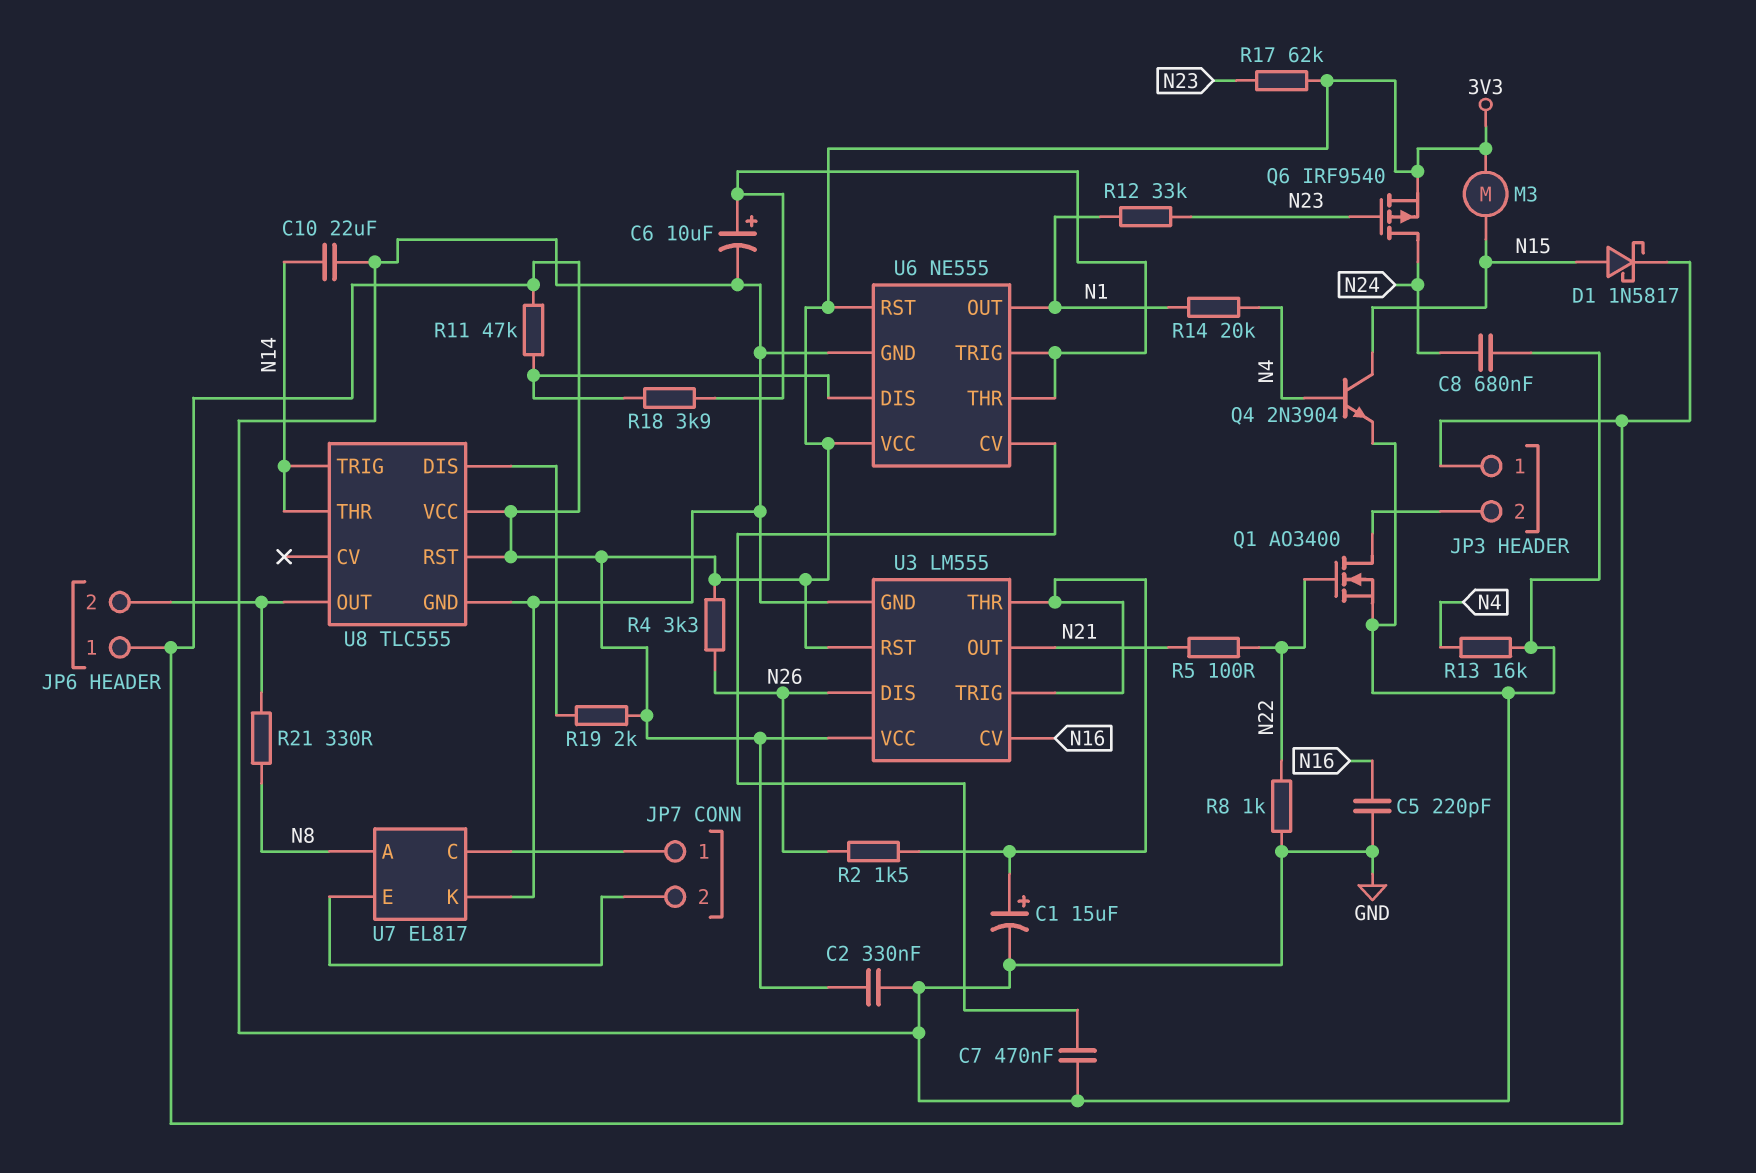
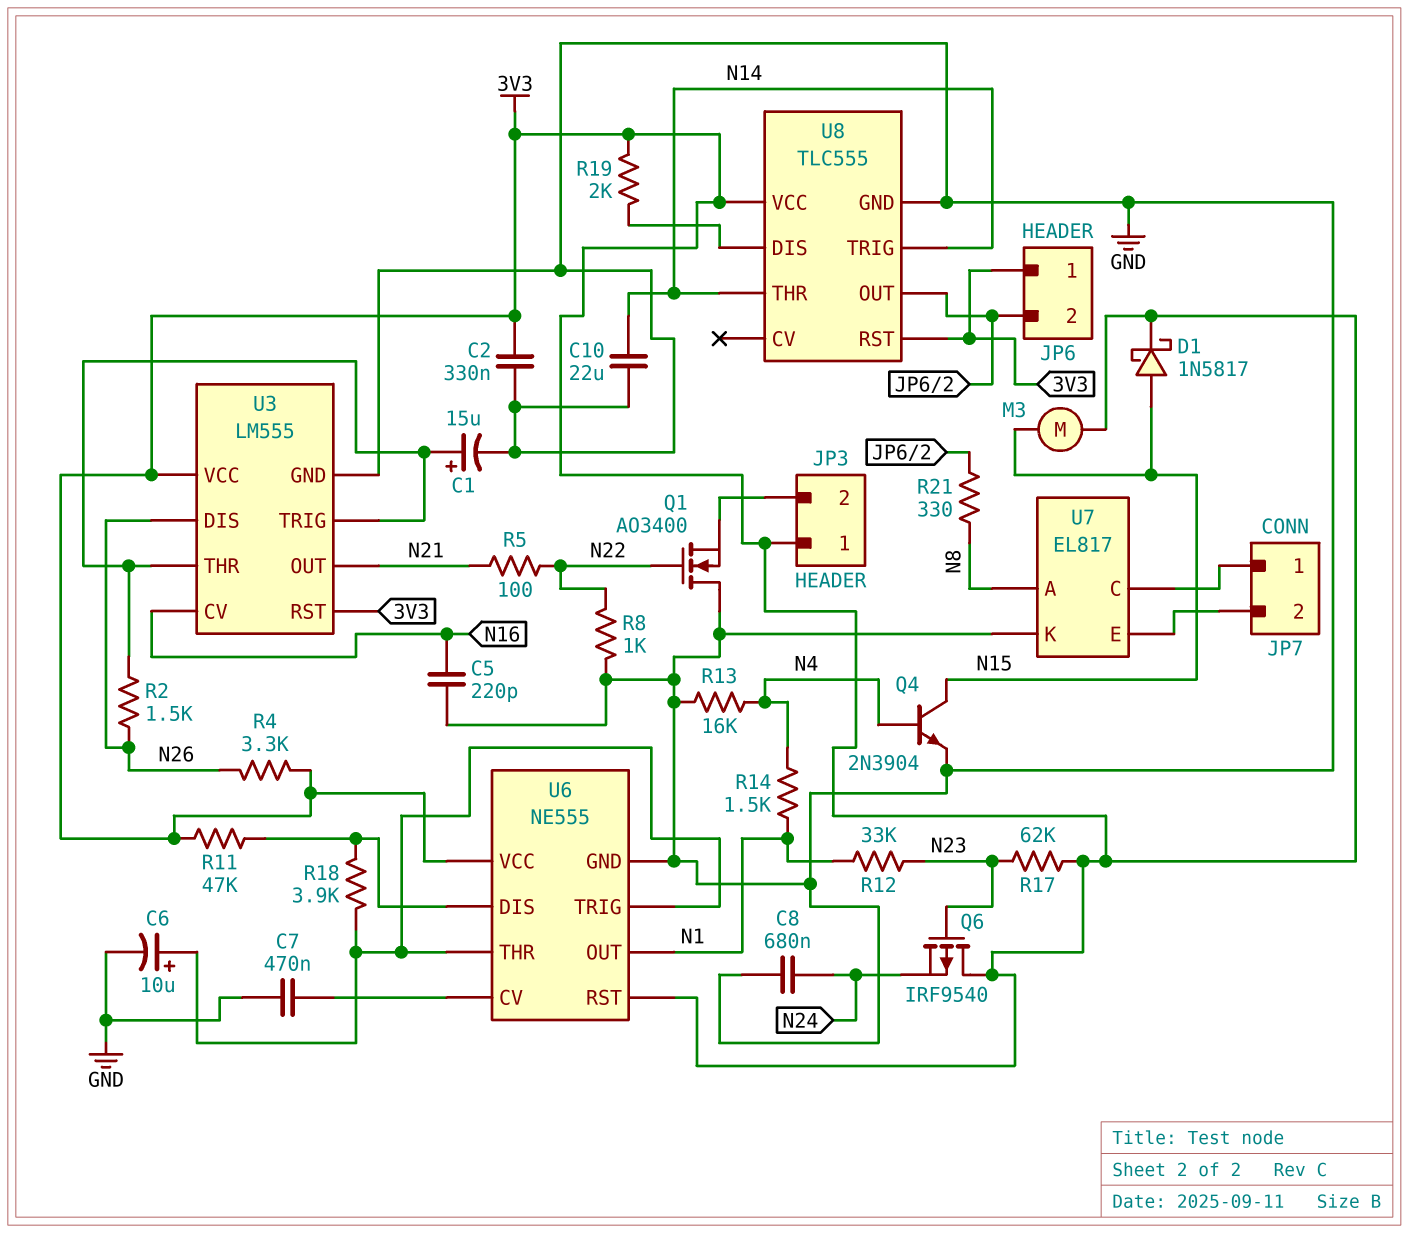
Q1: NMOS AO3400 (G N22, D JP3/2, S GND) -> NMOS AO3400 (G N22, D GND, S JP3/2)
Q6: PMOS IRF9540 (G N23, D N24, S 3V3) -> PMOS IRF9540 (G N23, D 3V3, S N24)
R14: 20k (N1, N4) -> 1.5k (N1, N4)

